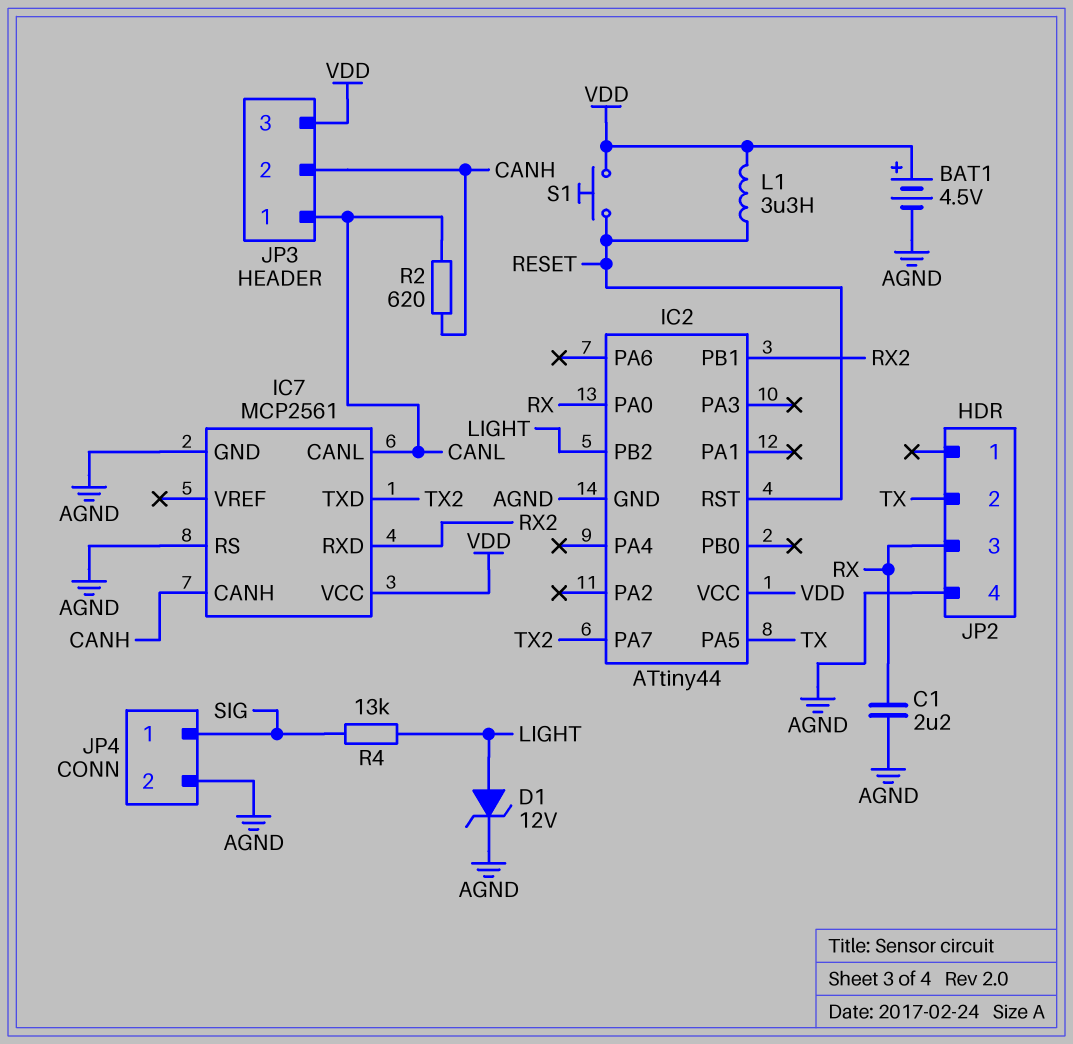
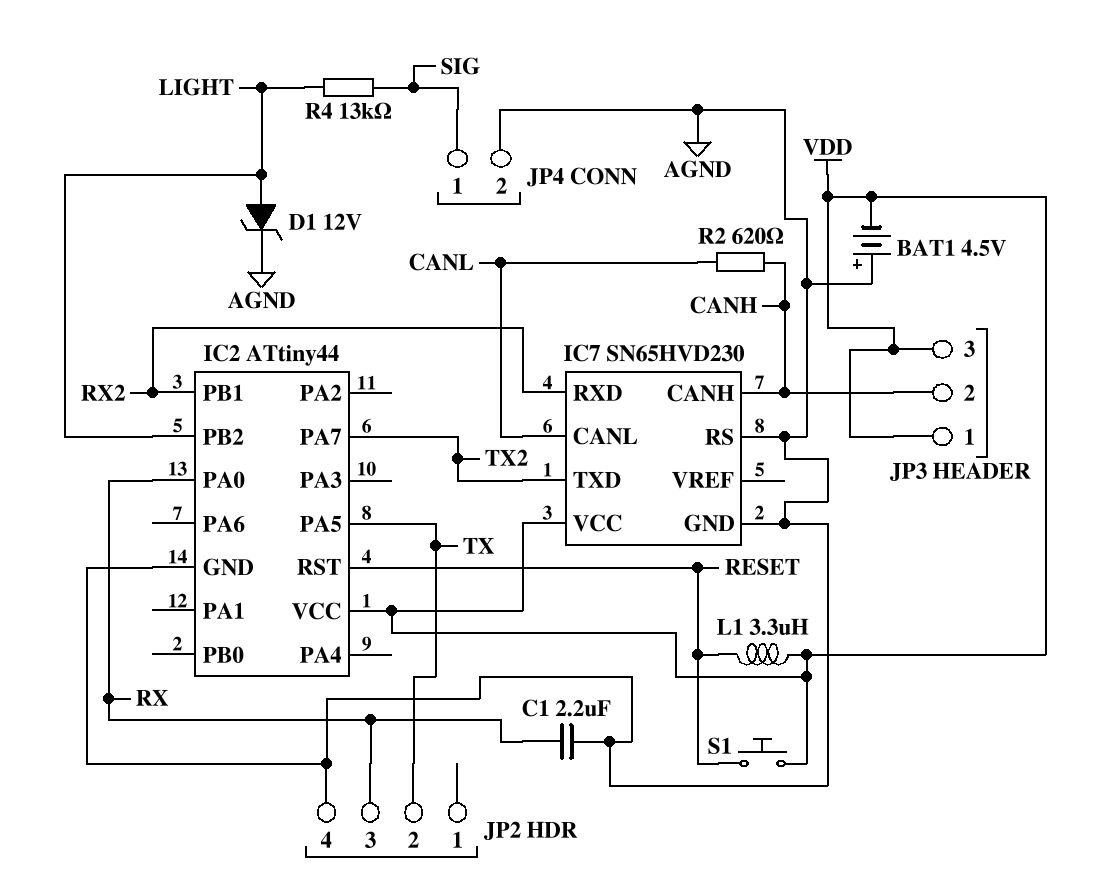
BAT1: 4.5V (plus VDD, minus AGND) -> 4.5V (plus AGND, minus VDD)
IC7: MCP2561 -> SN65HVD230
JP3 pin 1: CANL -> VDD

